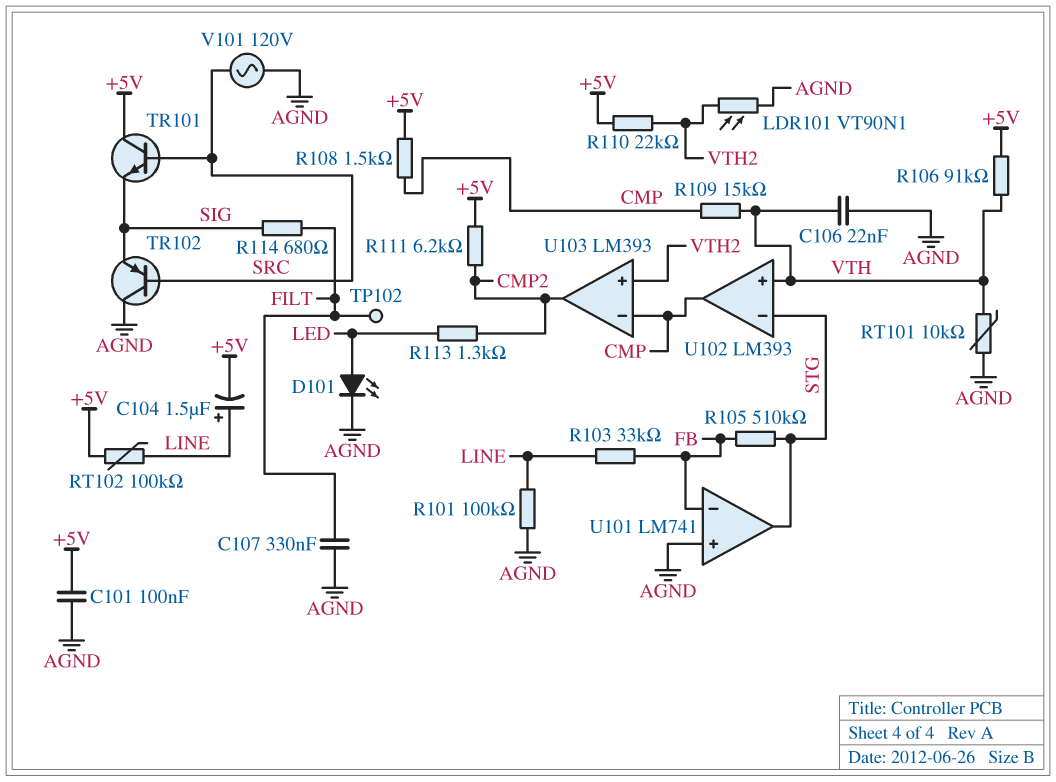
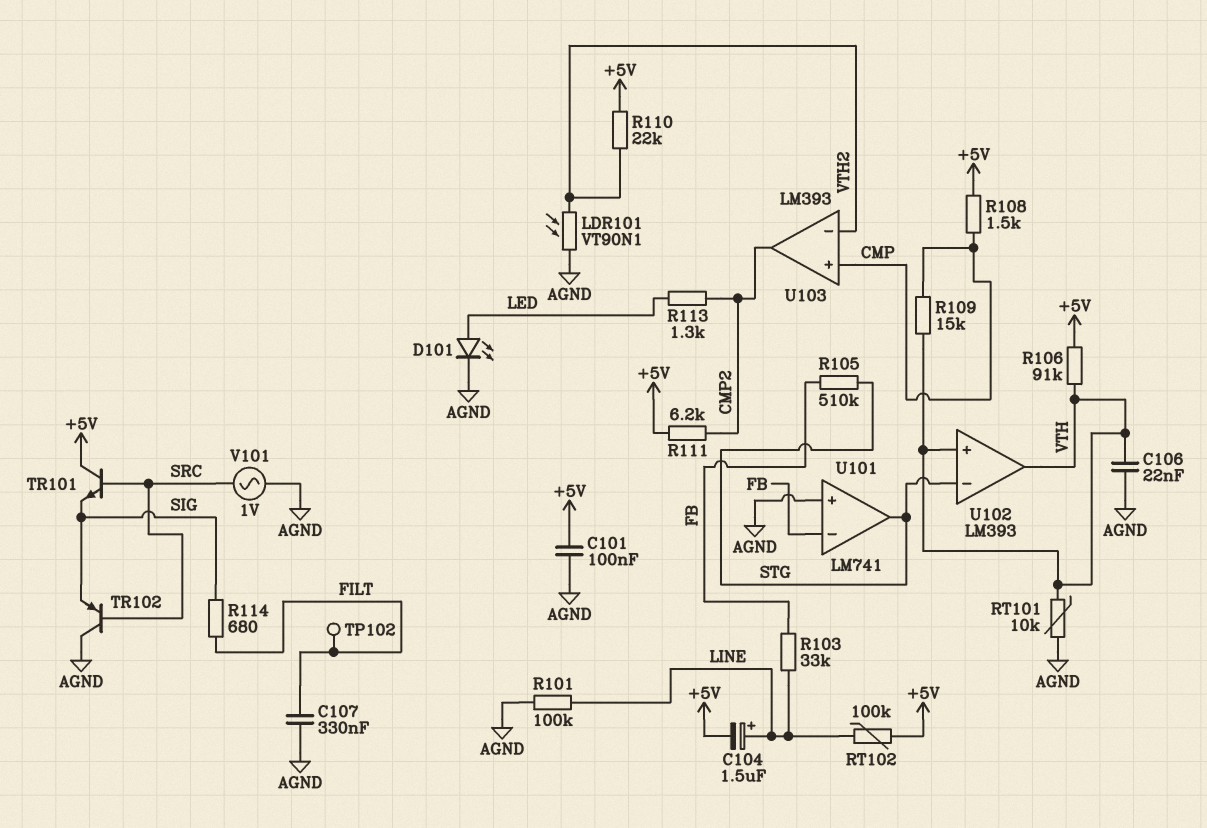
U102 pin out: CMP -> VTH
U103 pin in+: VTH2 -> CMP
U103 pin in-: CMP -> VTH2
V101: AC 120V (AGND, SRC) -> AC 1V (AGND, SRC)

